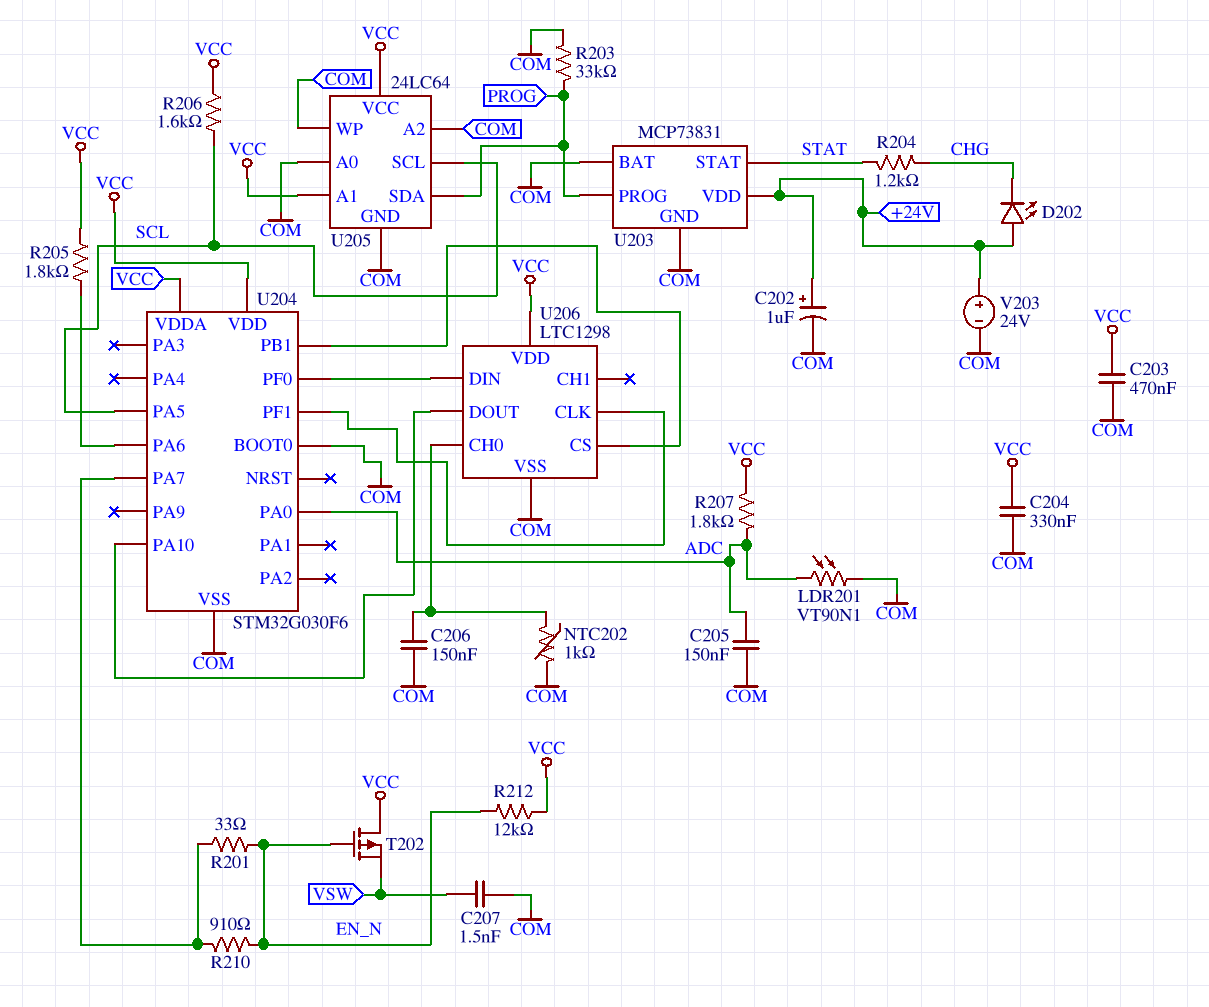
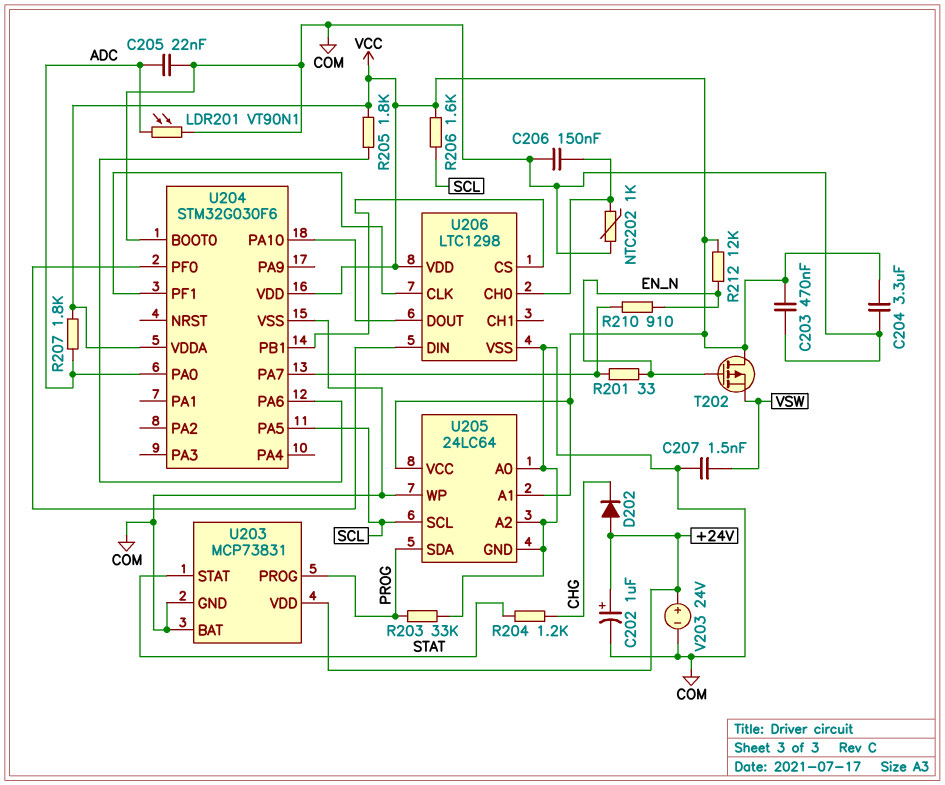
C204: 330nF (COM, VCC) -> 3.3uF (COM, VCC)
C205: 150nF (ADC, COM) -> 22nF (ADC, COM)
D202: LED (A +24V, K CHG) -> diode (A +24V, K CHG)

